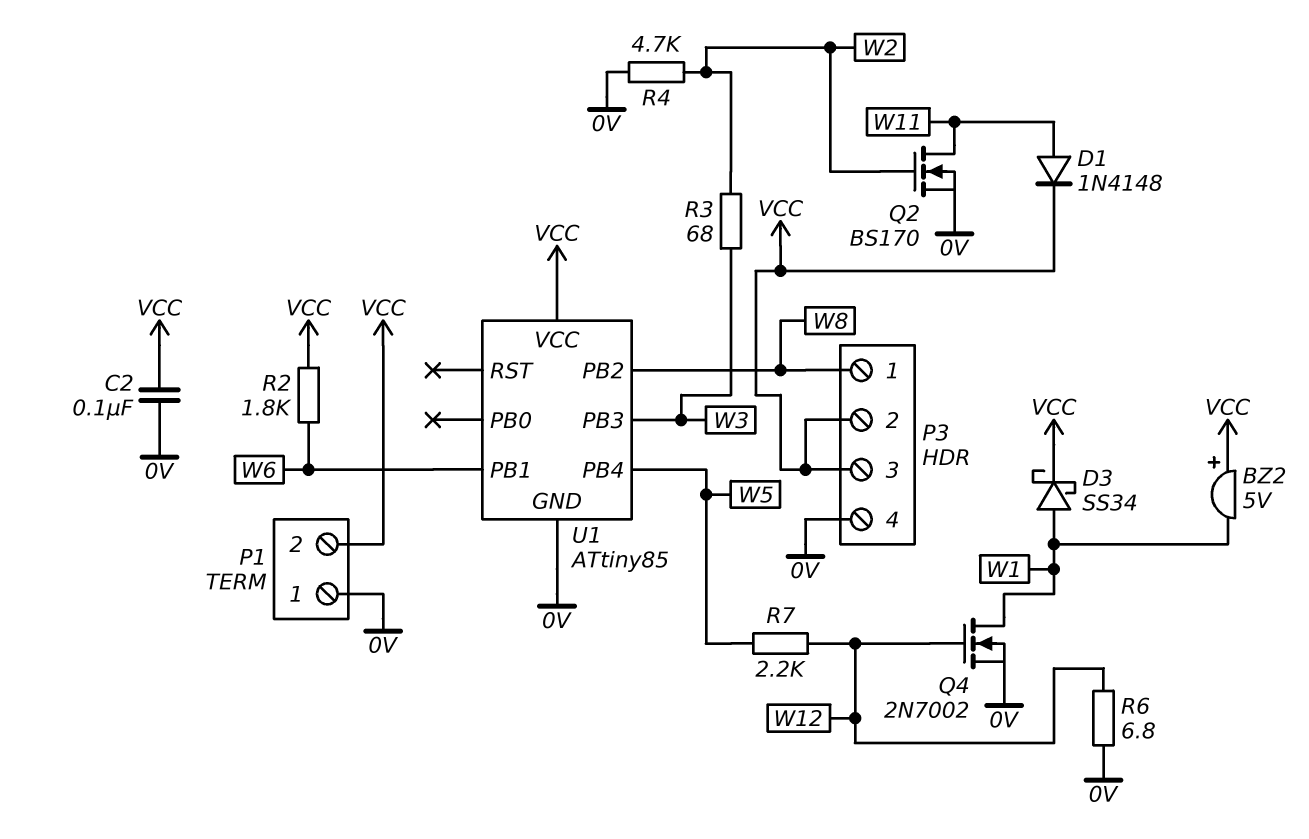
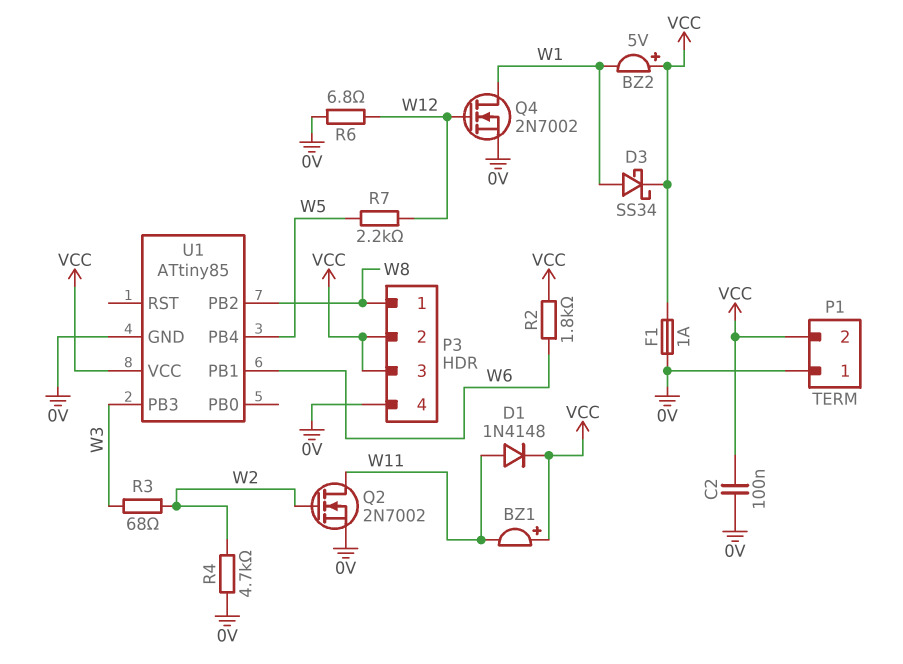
BZ1: none -> buzzer (plus VCC, minus W11)
F1: none -> 1A (0V, VCC)
Q2: NMOS BS170 (G W2, D W11, S 0V) -> NMOS 2N7002 (G W2, D W11, S 0V)

